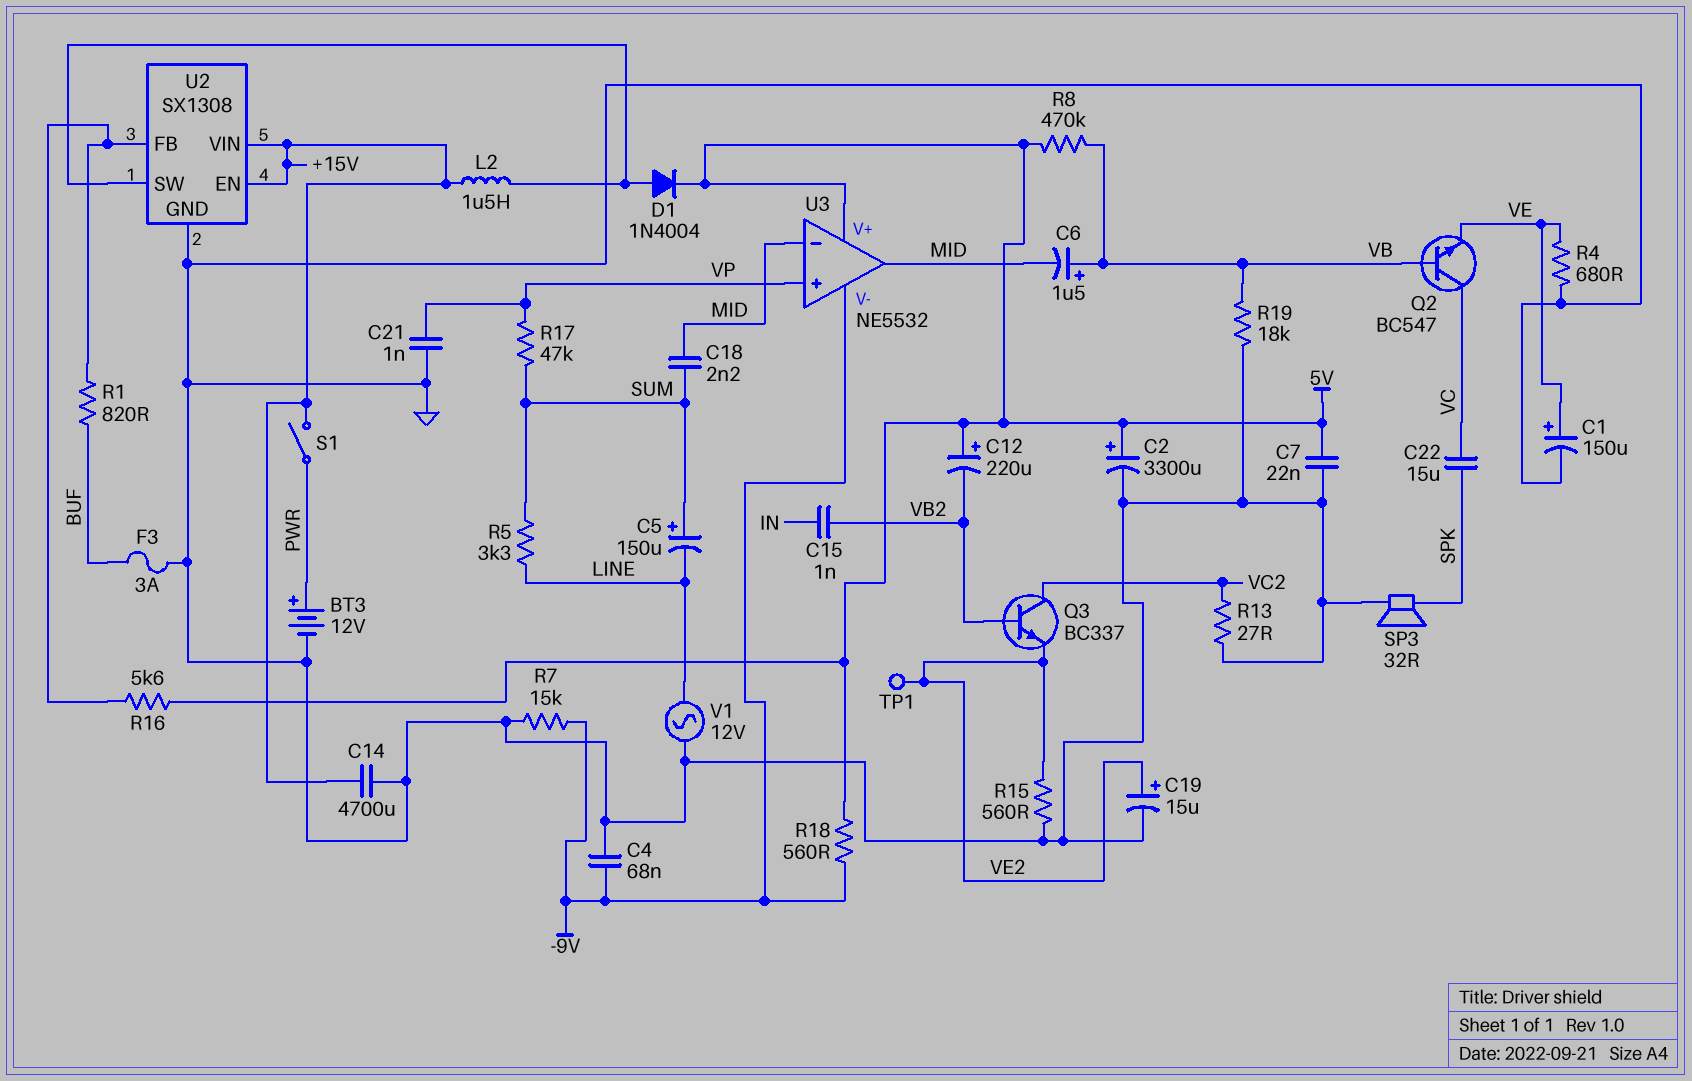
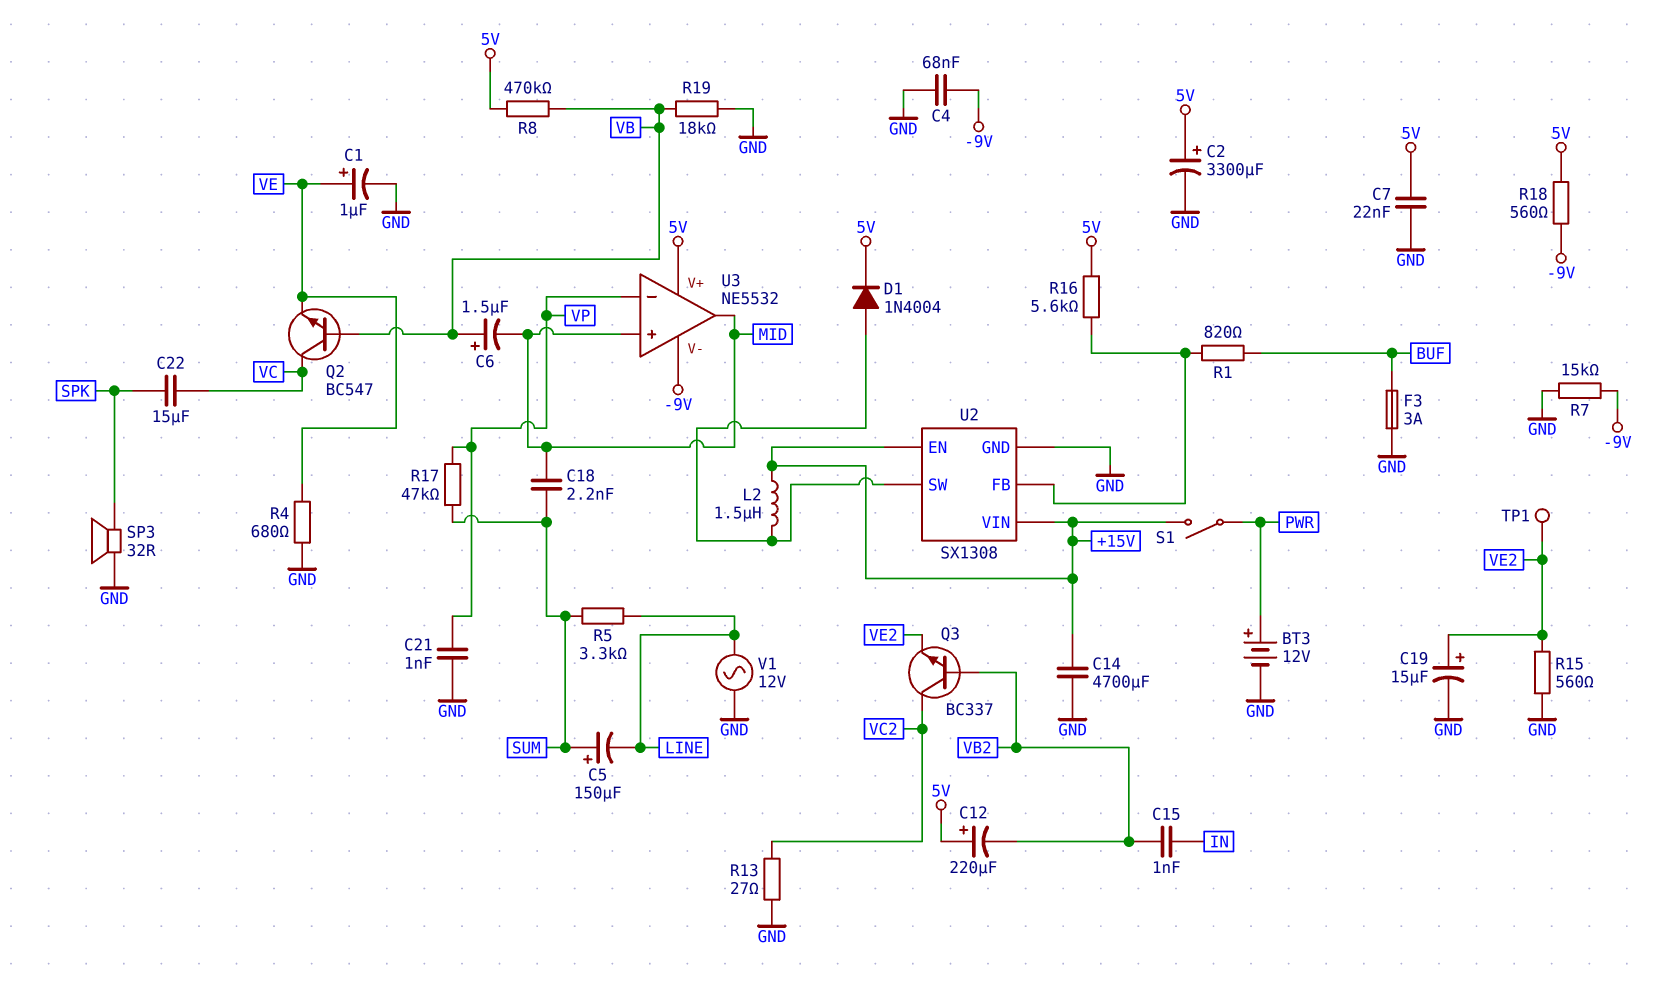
C1: 150uF (plus VE, minus GND) -> 1uF (plus VE, minus GND)
U3 pin in+: VP -> MID
U3 pin in-: MID -> VP

